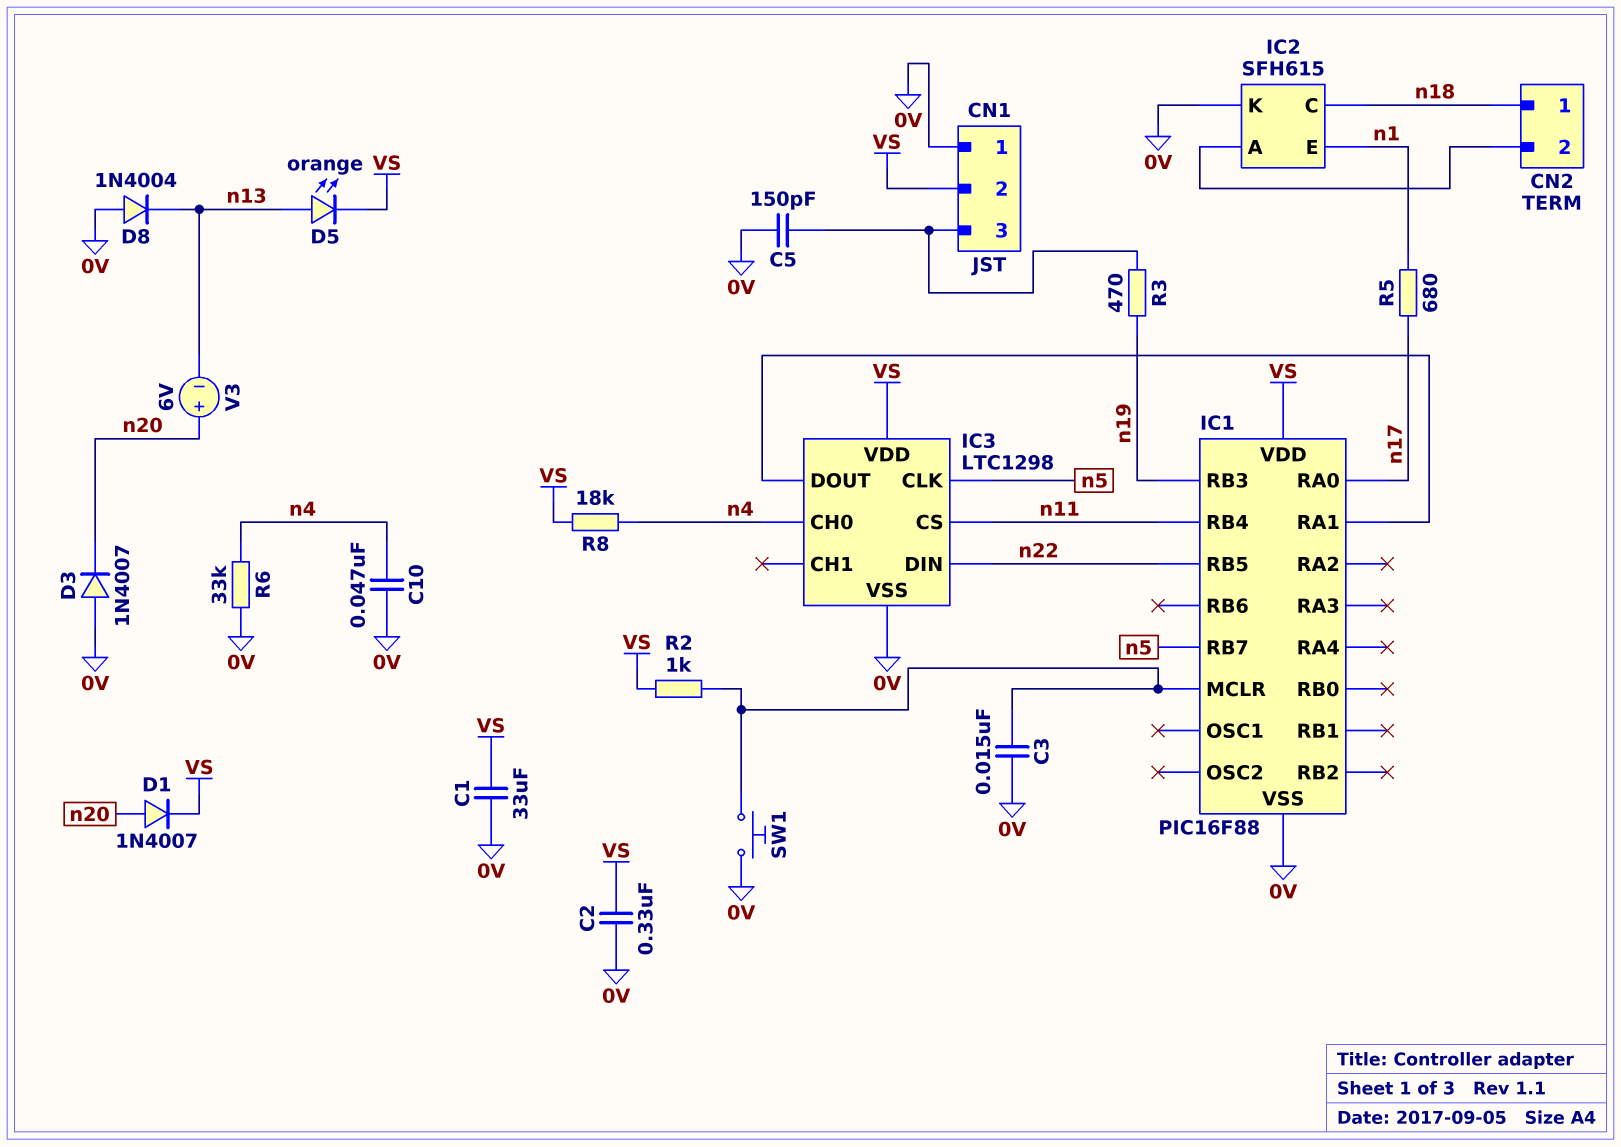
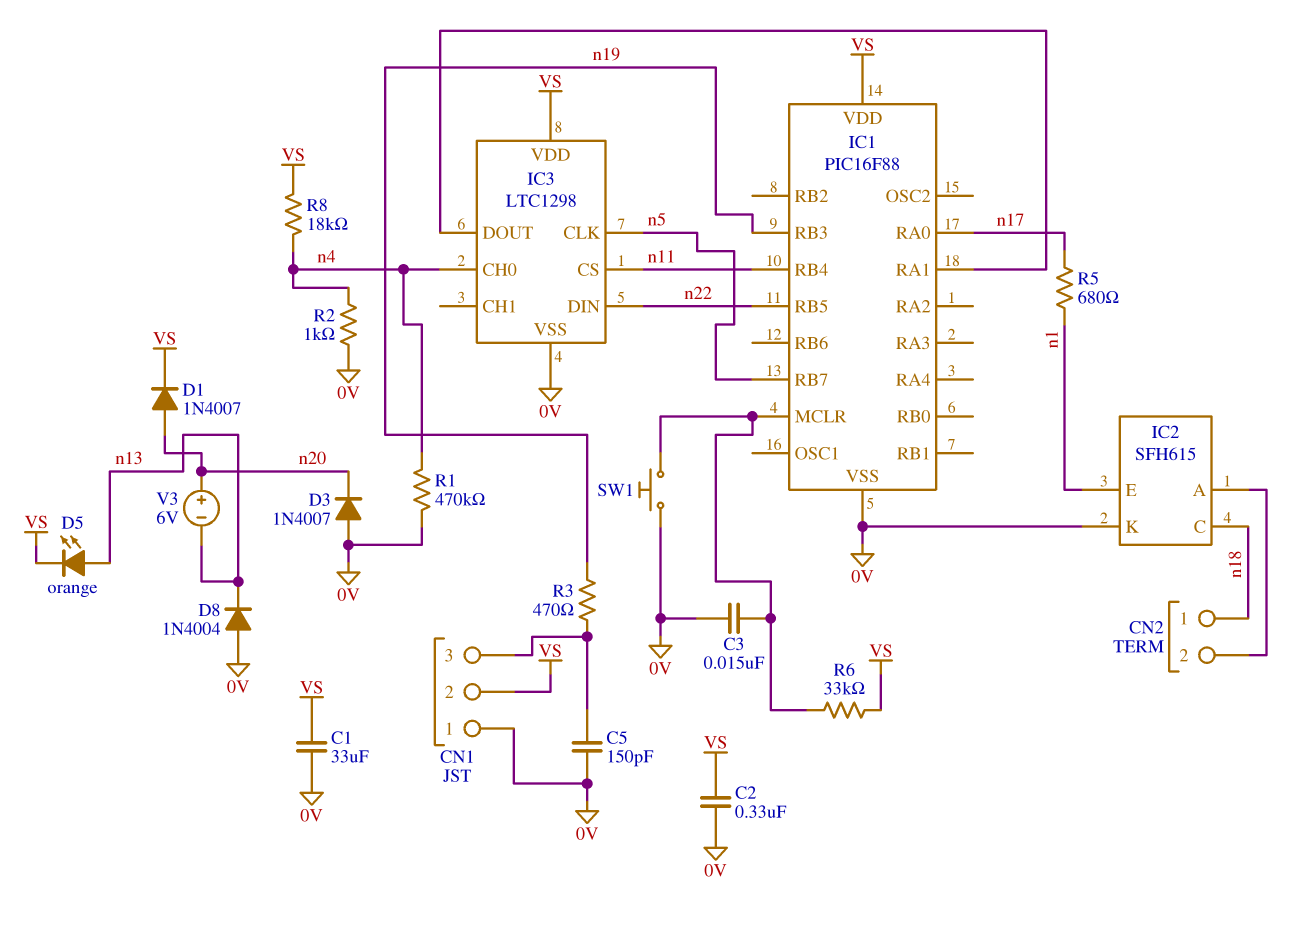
C10: 47nF (0V, n4) -> none
R1: none -> 470k (0V, n4)
R2: 1k (IC1/MCLR, VS) -> 1k (0V, n4)
R6: 33k (0V, n4) -> 33k (IC1/MCLR, VS)

